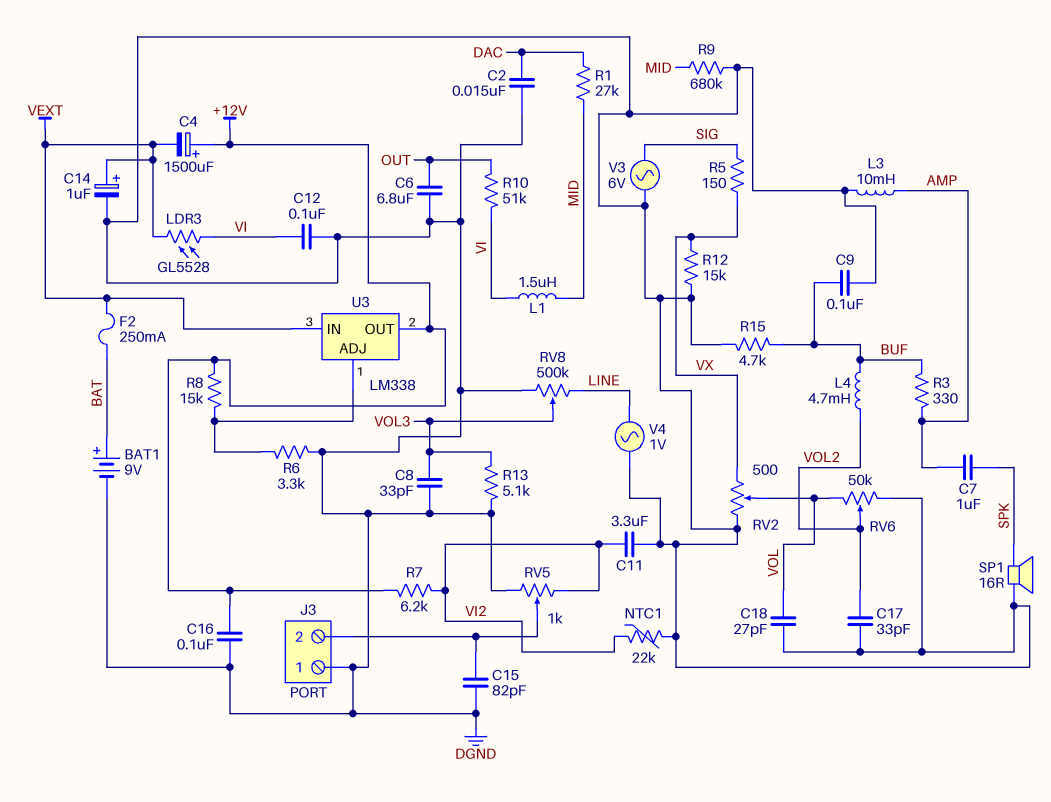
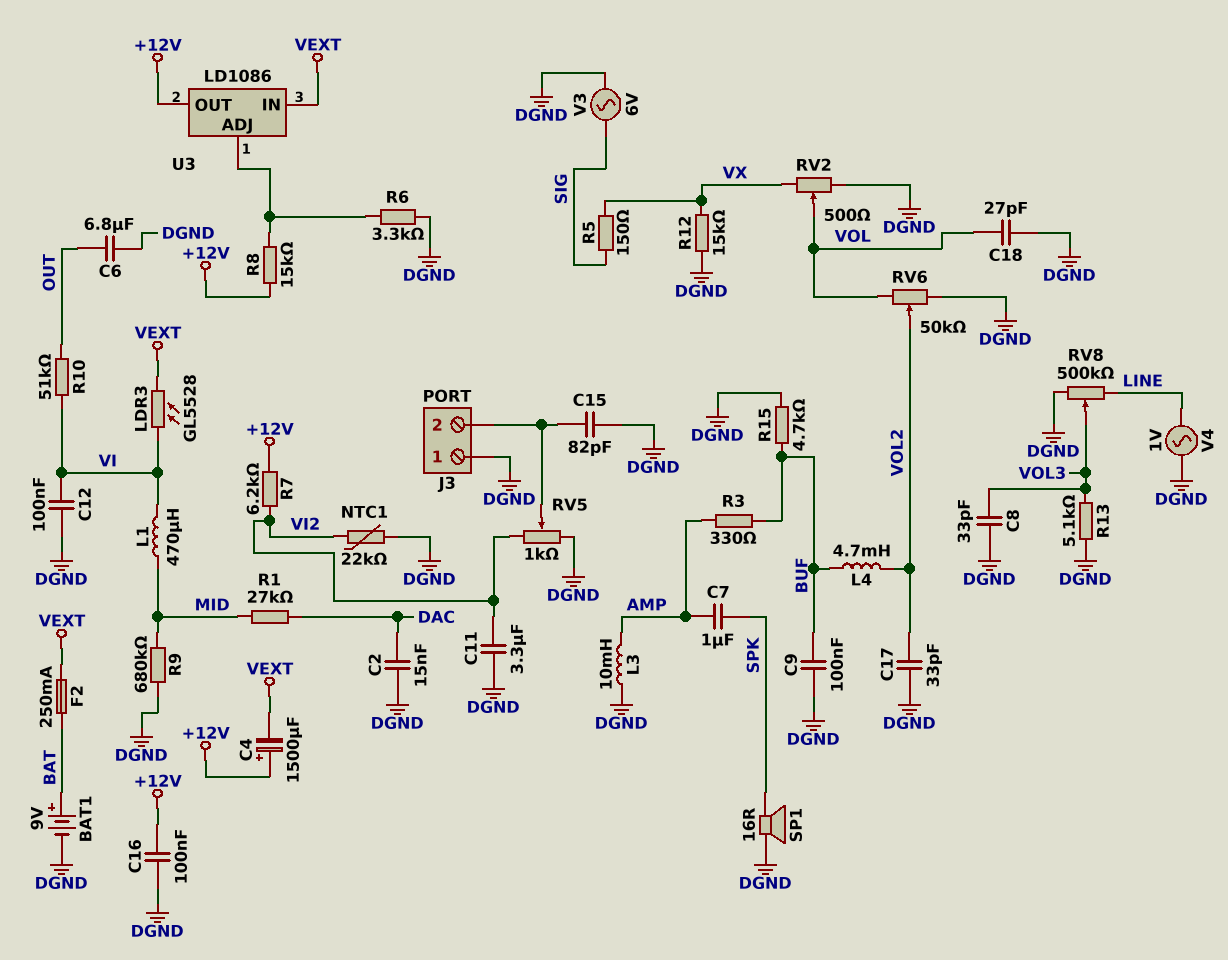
C14: 1uF (plus VEXT, minus DGND) -> none
L1: 1.5uH (MID, VI) -> 470uH (MID, VI)
U3: LM338 -> LD1086

